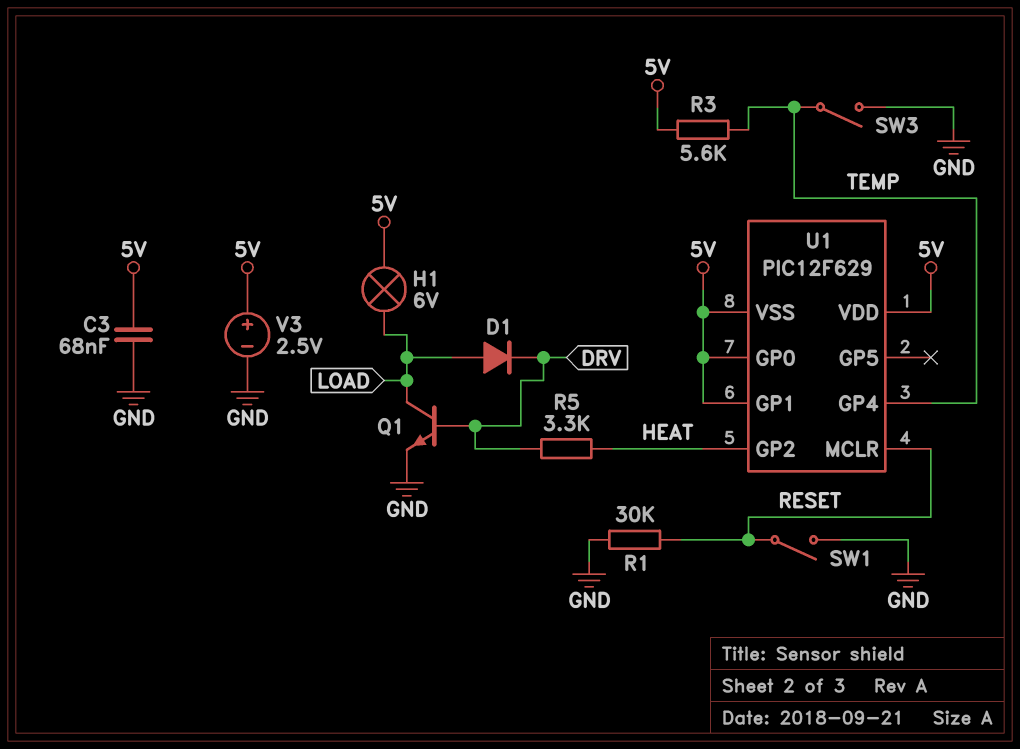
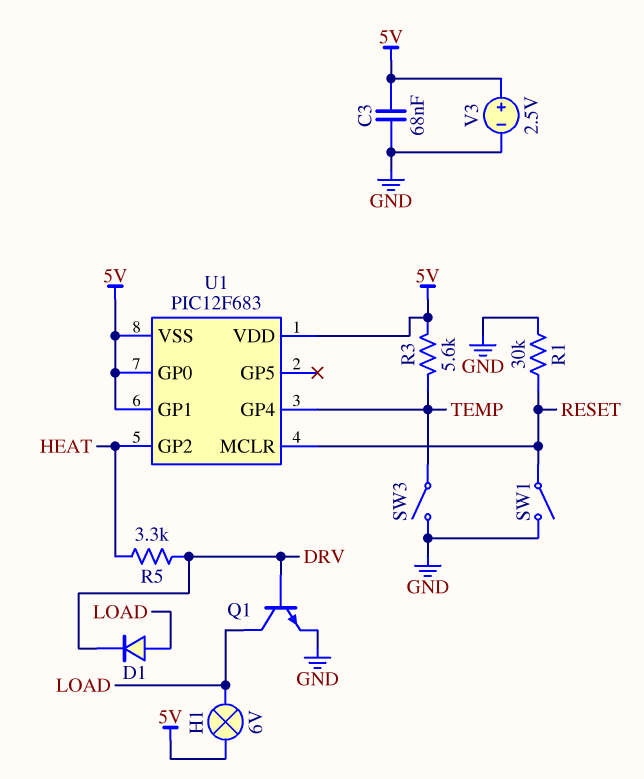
U1: PIC12F629 -> PIC12F683

